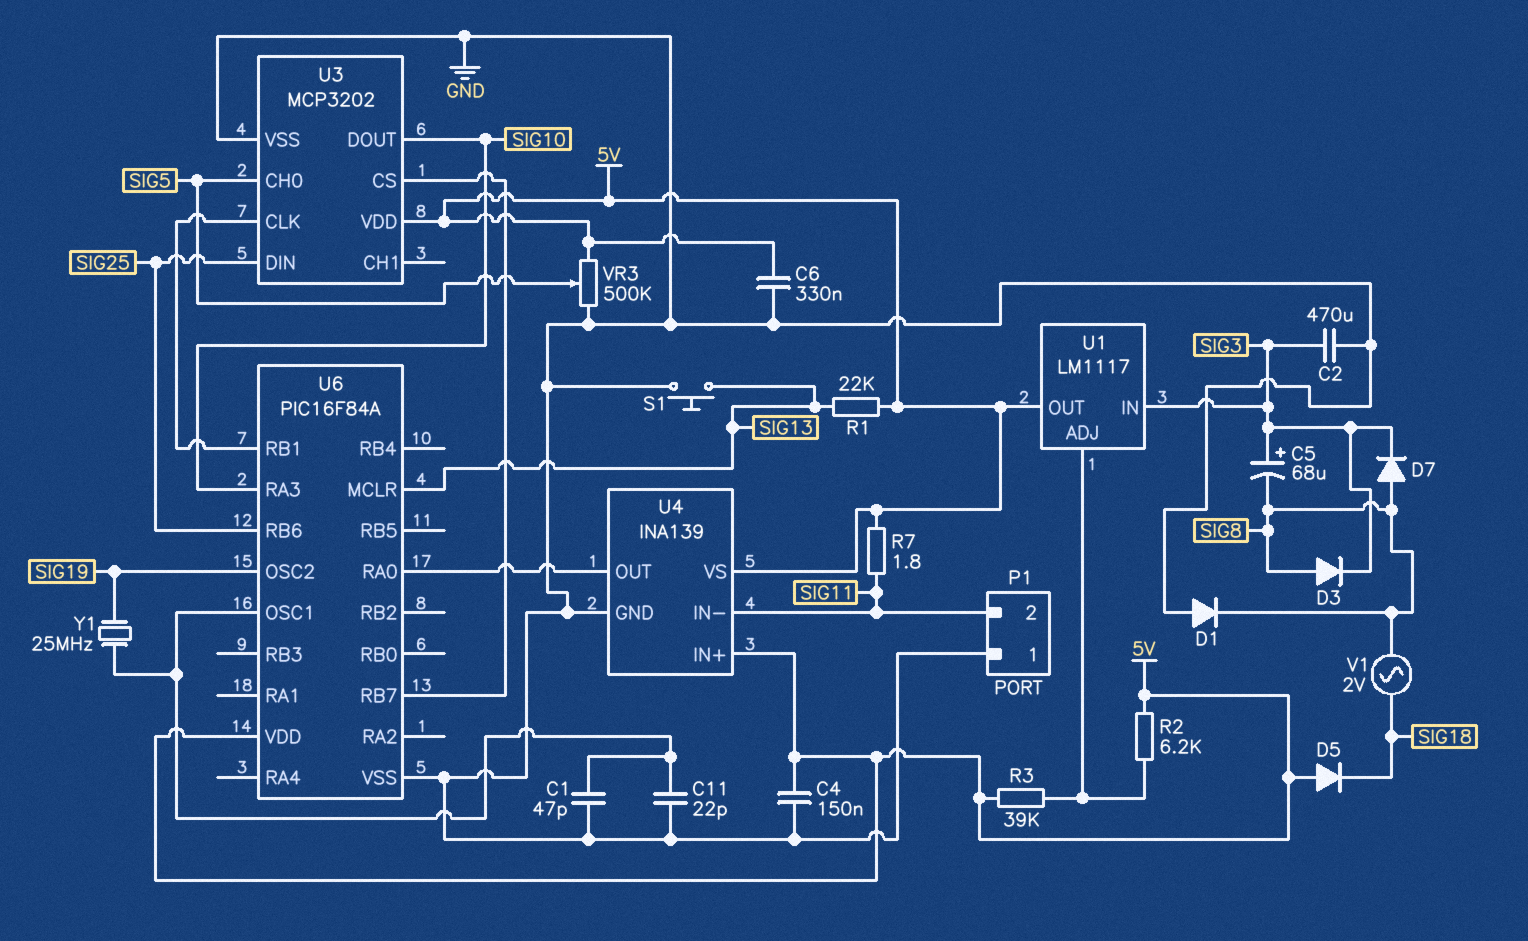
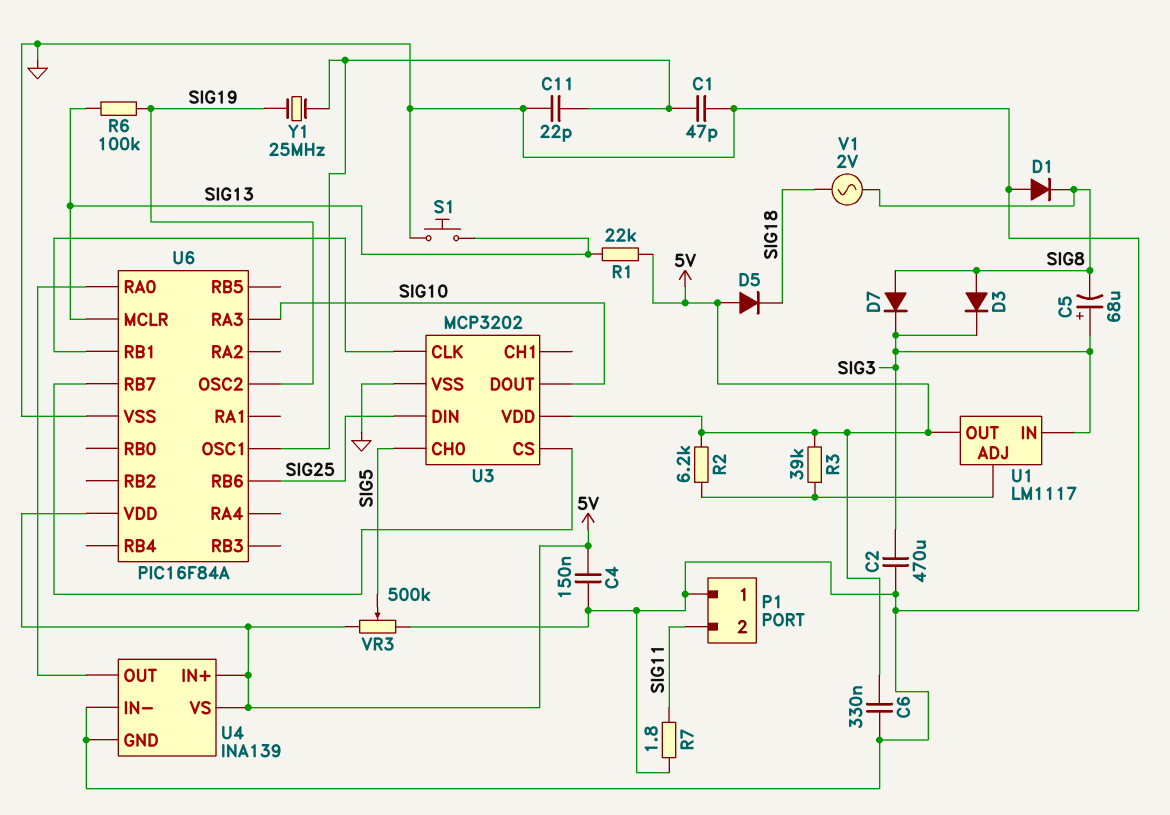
R6: none -> 100k (SIG13, SIG19)
R7: 1.8 (5V, SIG11) -> 1.8 (GND, SIG11)
U4 pin IN-: SIG11 -> GND

